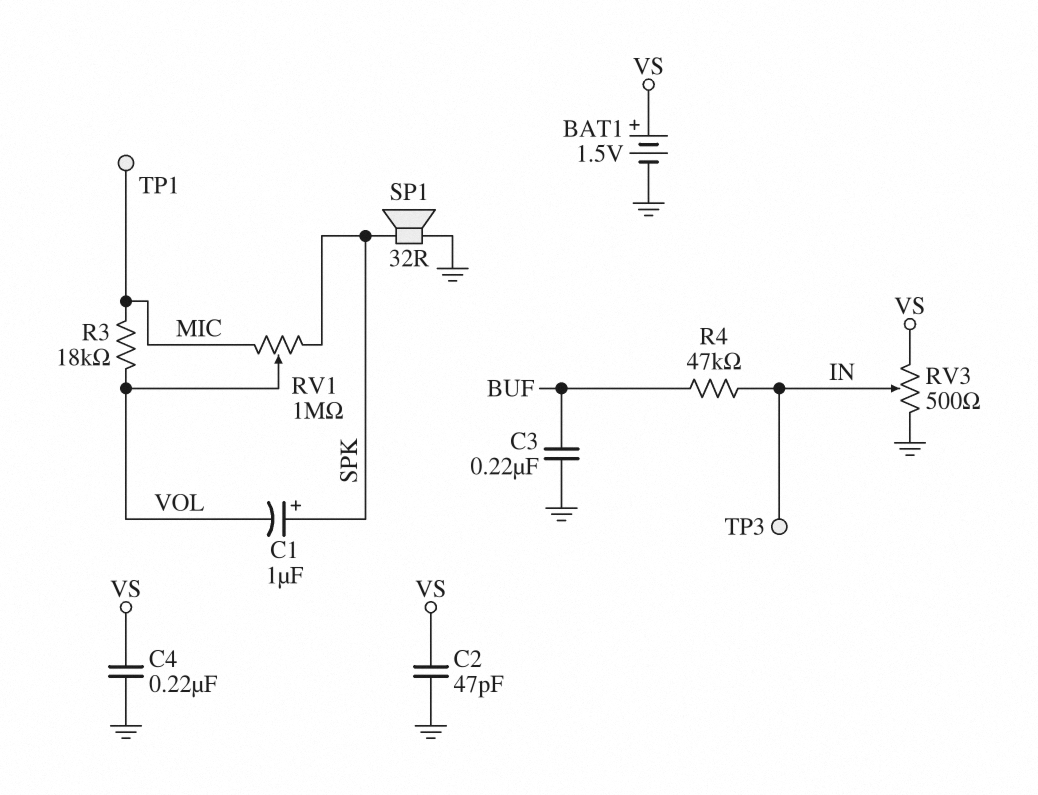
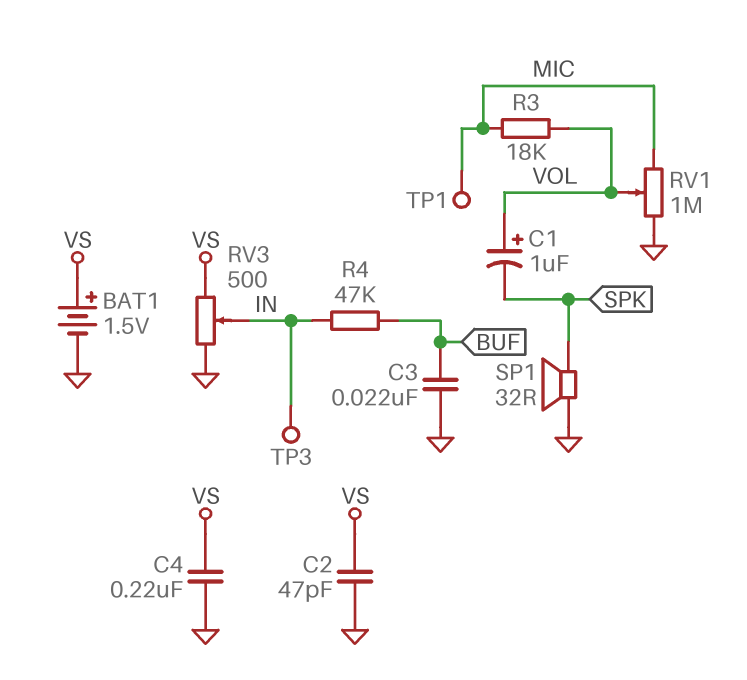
C1: 1uF (plus SPK, minus VOL) -> 1uF (plus VOL, minus SPK)
C3: 220nF (BUF, GND) -> 22nF (BUF, GND)
RV1: 1M (MIC, SPK, wiper VOL) -> 1M (GND, MIC, wiper VOL)

